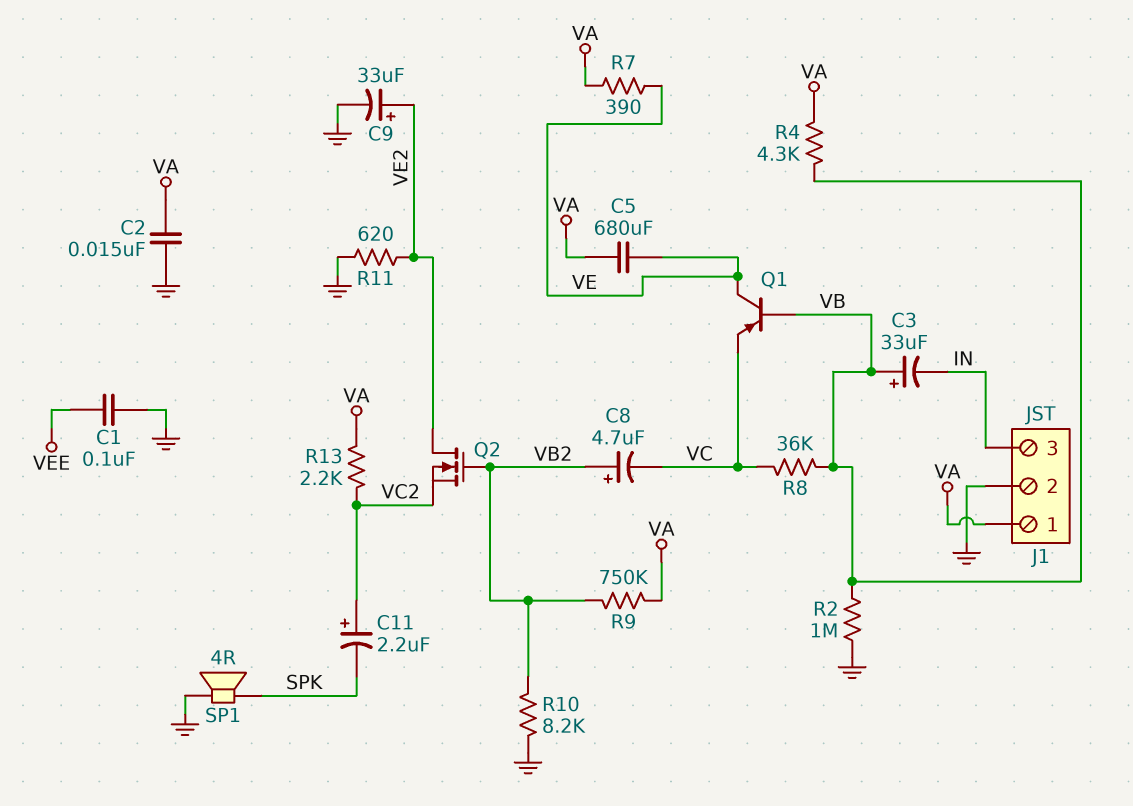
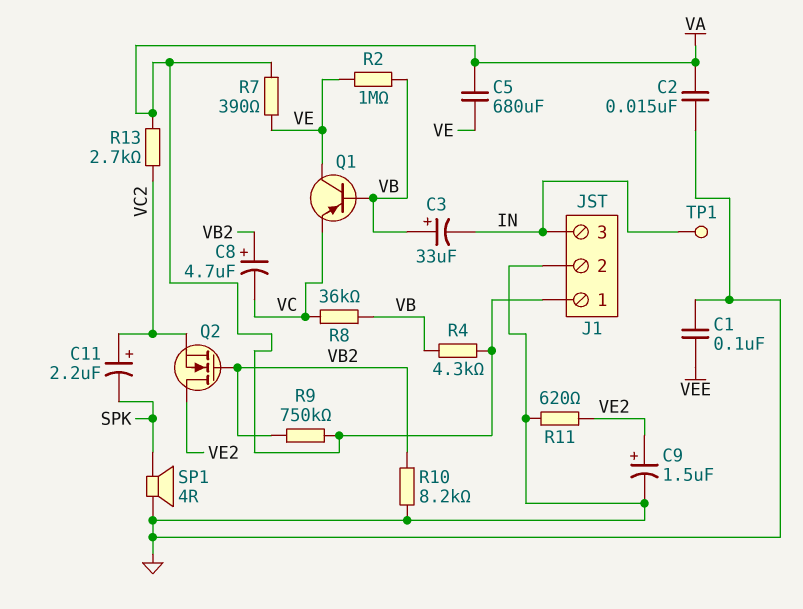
C9: 33uF (plus VE2, minus GND) -> 1.5uF (plus VE2, minus GND)
R2: 1M (GND, VB) -> 1M (VB, VE)
R13: 2.2k (VA, VC2) -> 2.7k (VA, VC2)
TP1: none -> test point (IN)

